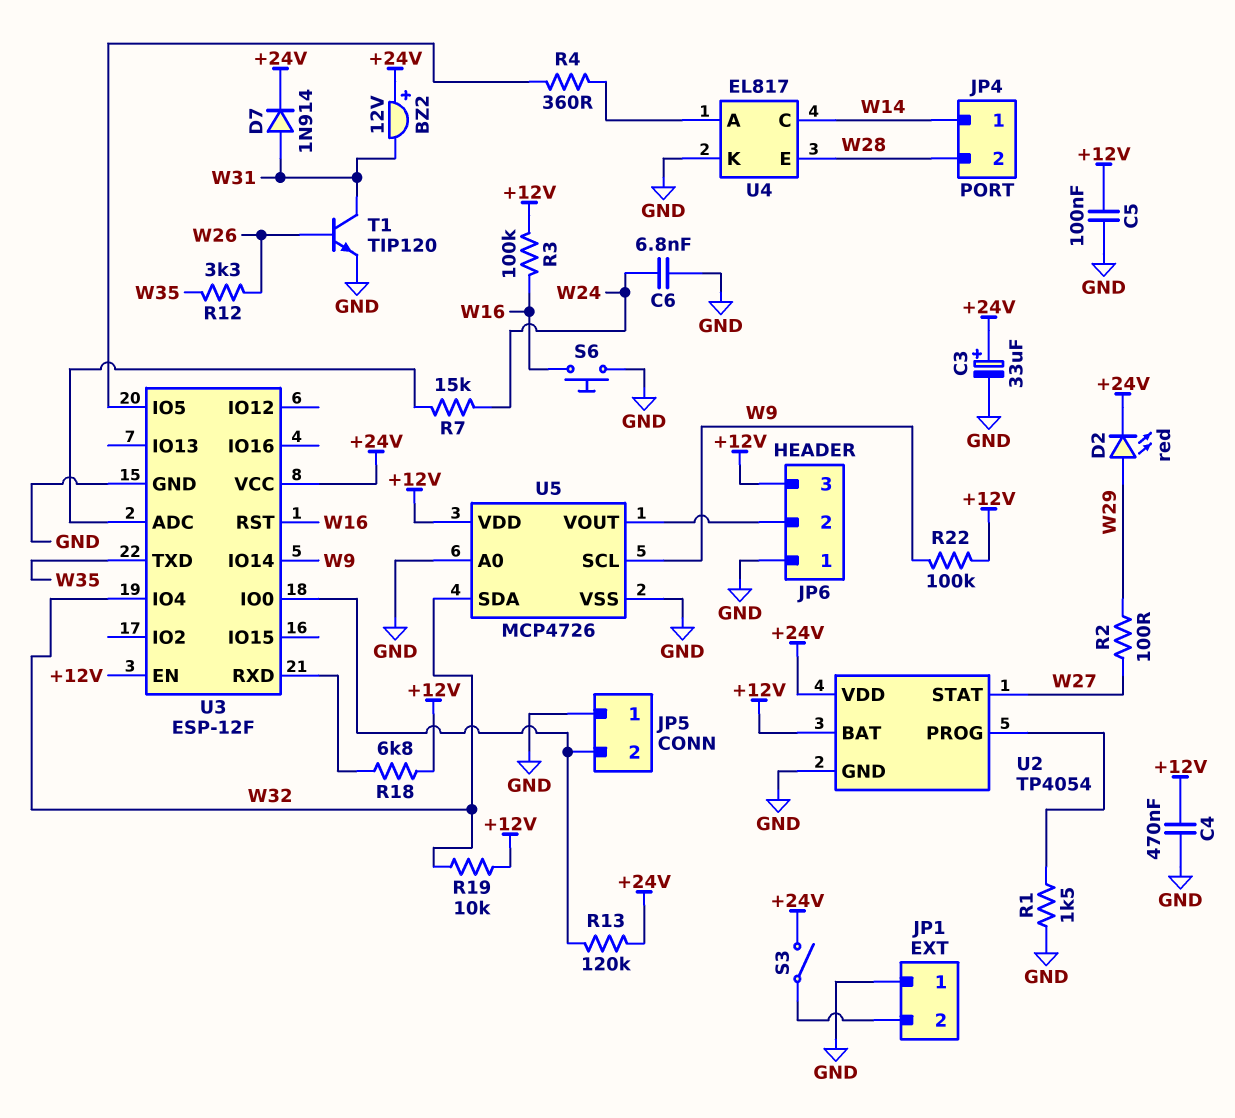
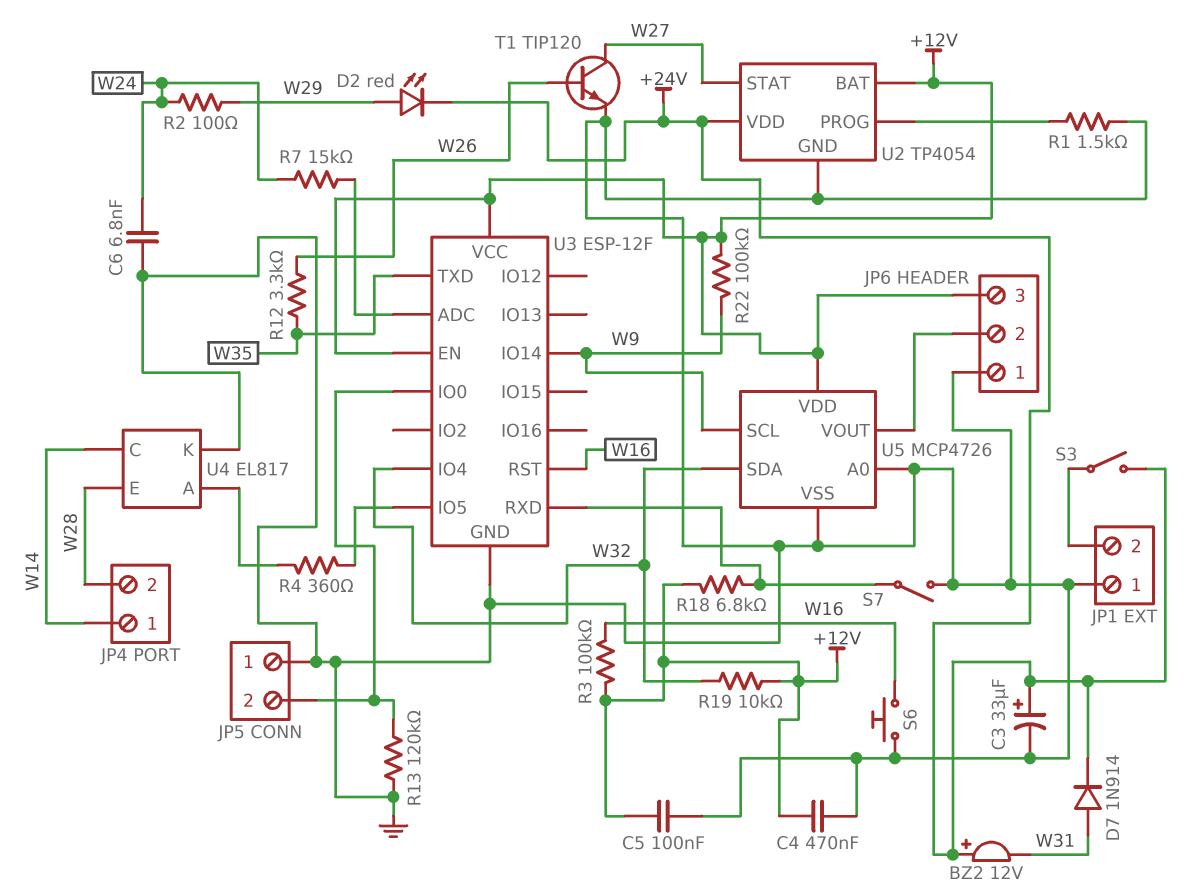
R2: 100 (W27, W29) -> 100 (W24, W29)
R13: 120k (+24V, JP5/2) -> 120k (GND, JP5/2)
S7: none -> switch (GND, U3/RXD)
T1: NPN TIP120 (B W26, C W31, E GND) -> NPN TIP120 (B W26, C W27, E GND)
U3 pin VCC: +24V -> +12V

